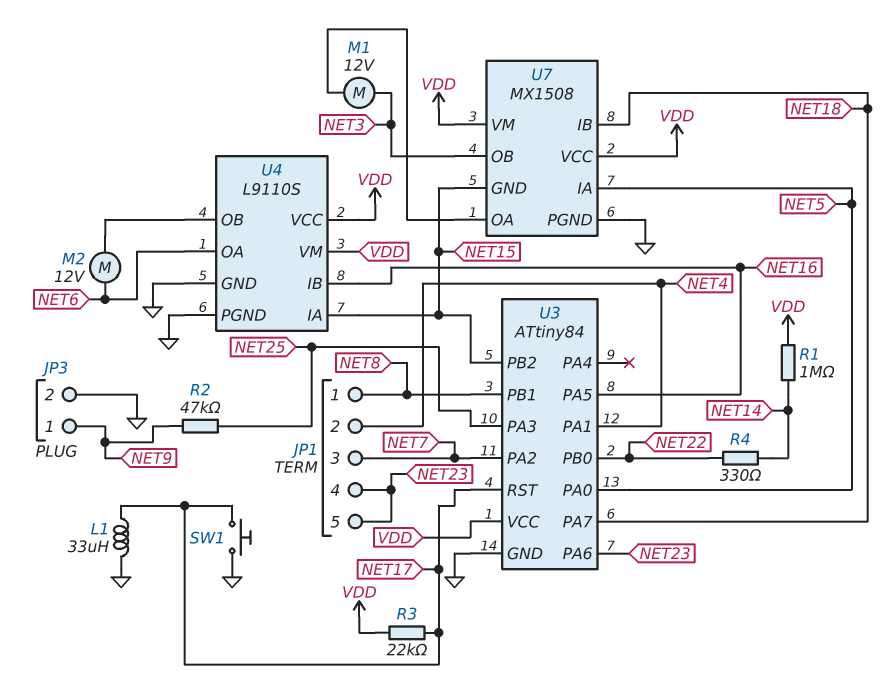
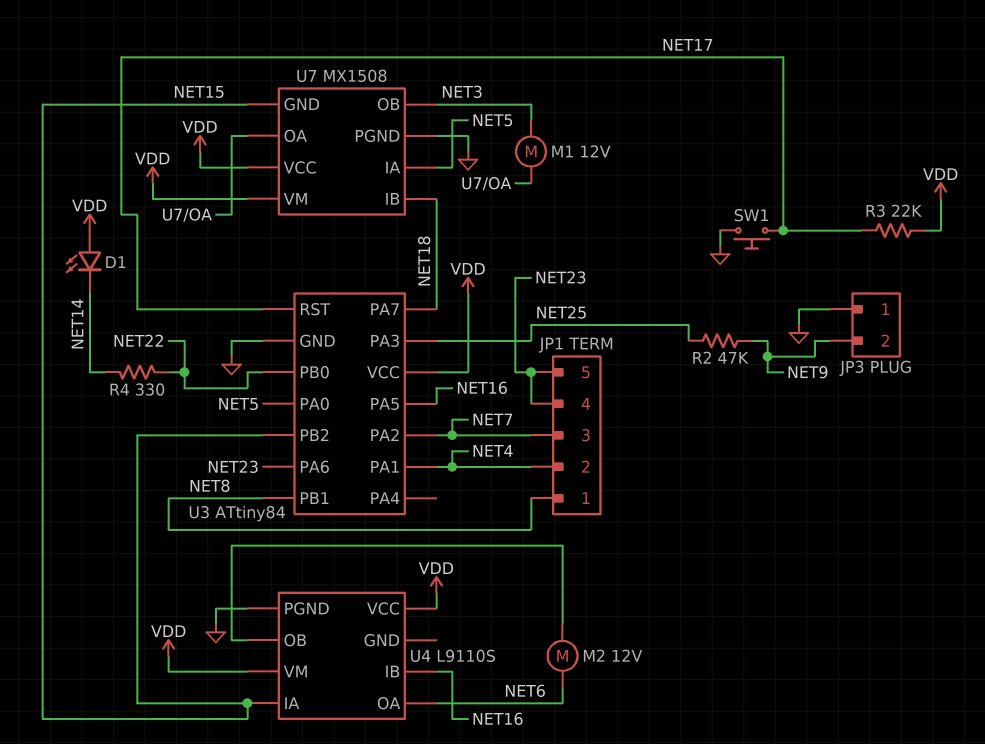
D1: none -> LED (A VDD, K NET14)
JP3 pin 1: NET9 -> GND
JP3 pin 2: GND -> NET9
L1: 33uH (GND, NET17) -> none
R1: 1M (NET14, VDD) -> none
U4 pin GND: GND -> none

